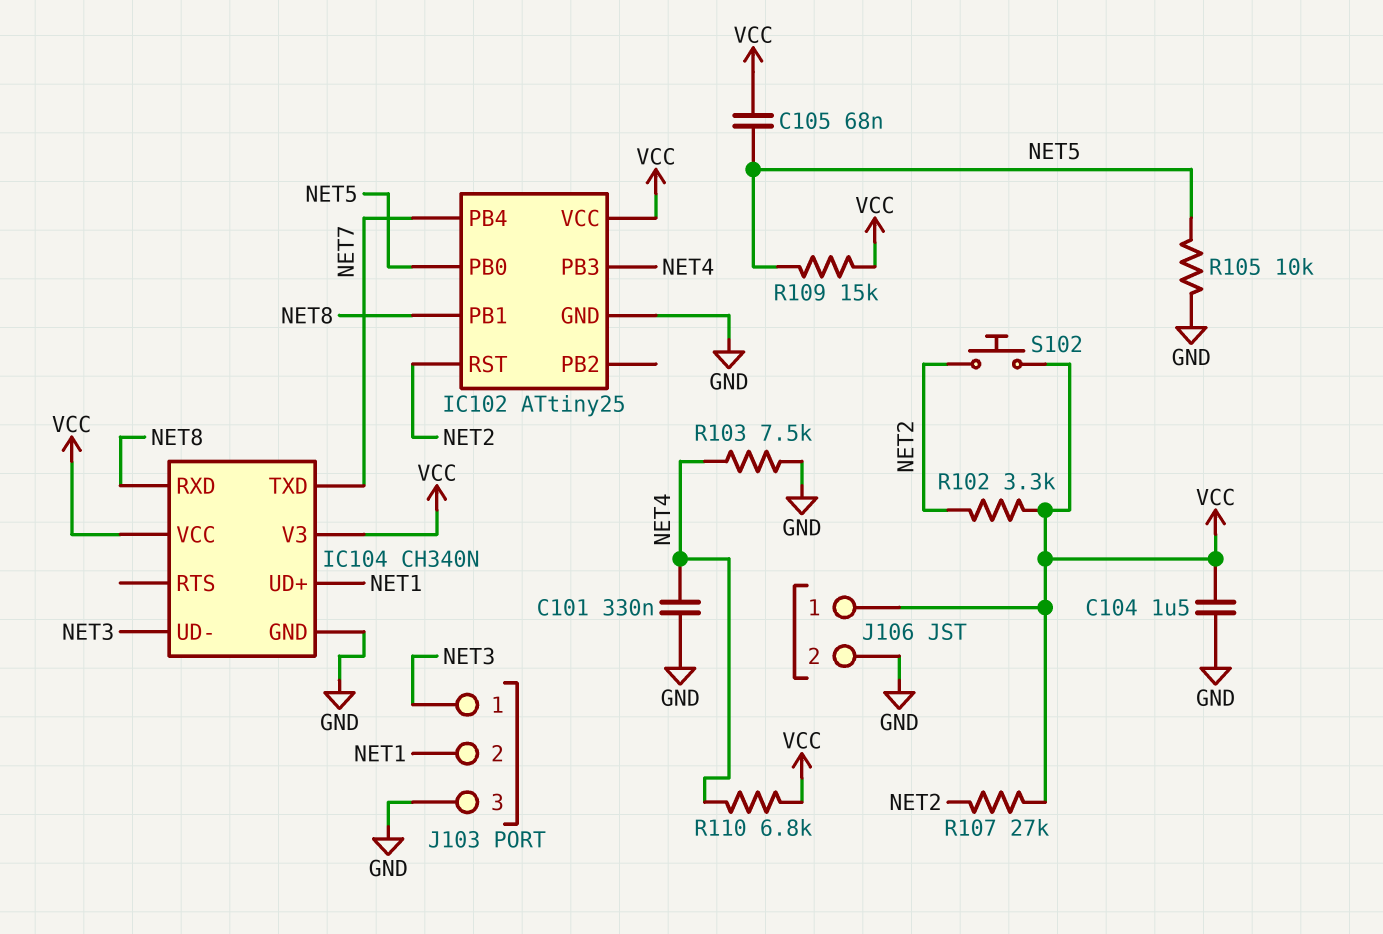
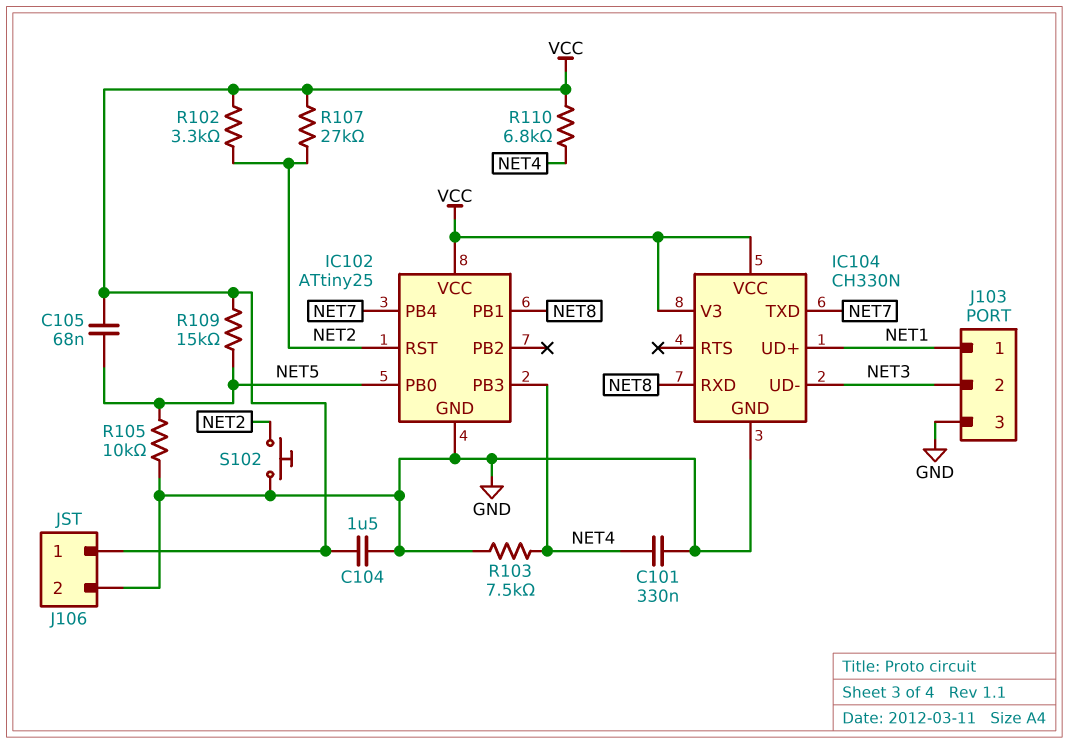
IC104: CH340N -> CH330N
J103 pin 1: NET3 -> NET1
J103 pin 2: NET1 -> NET3
S102: button (NET2, VCC) -> button (GND, NET2)

